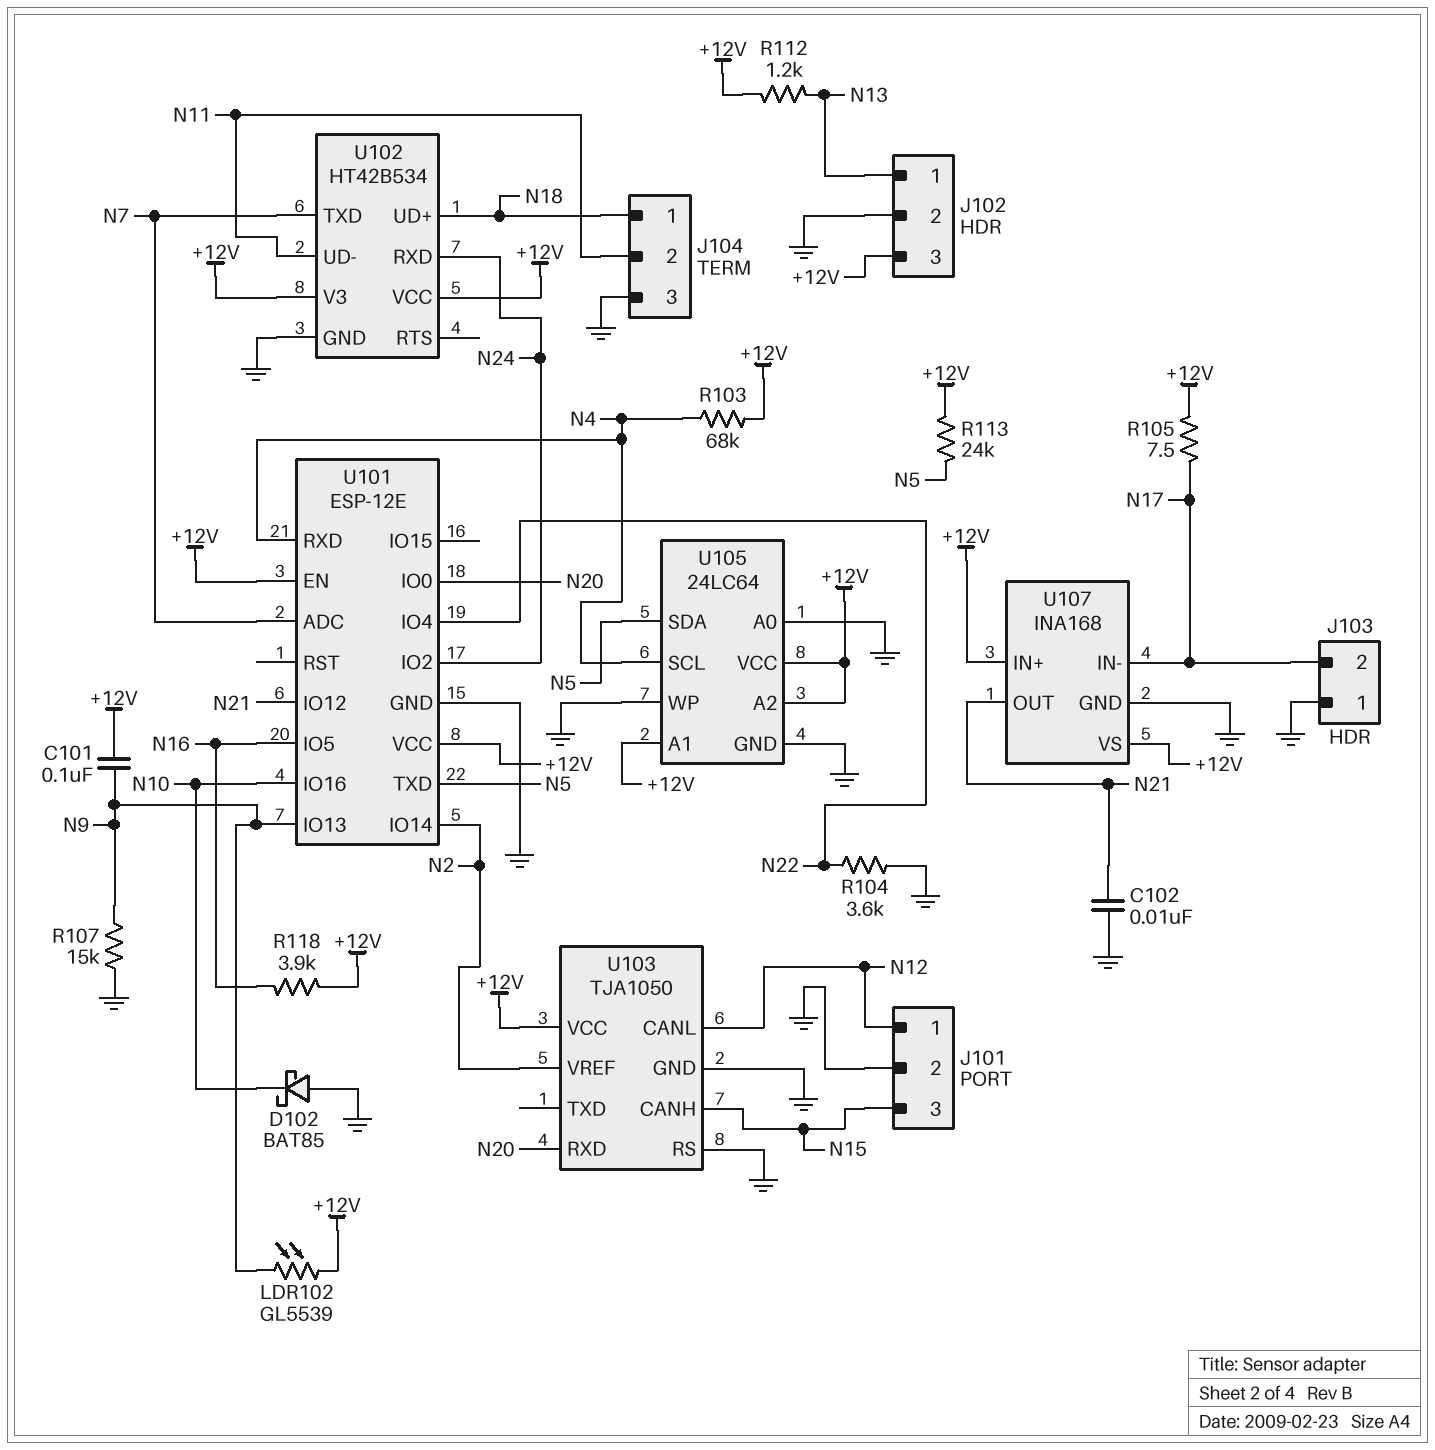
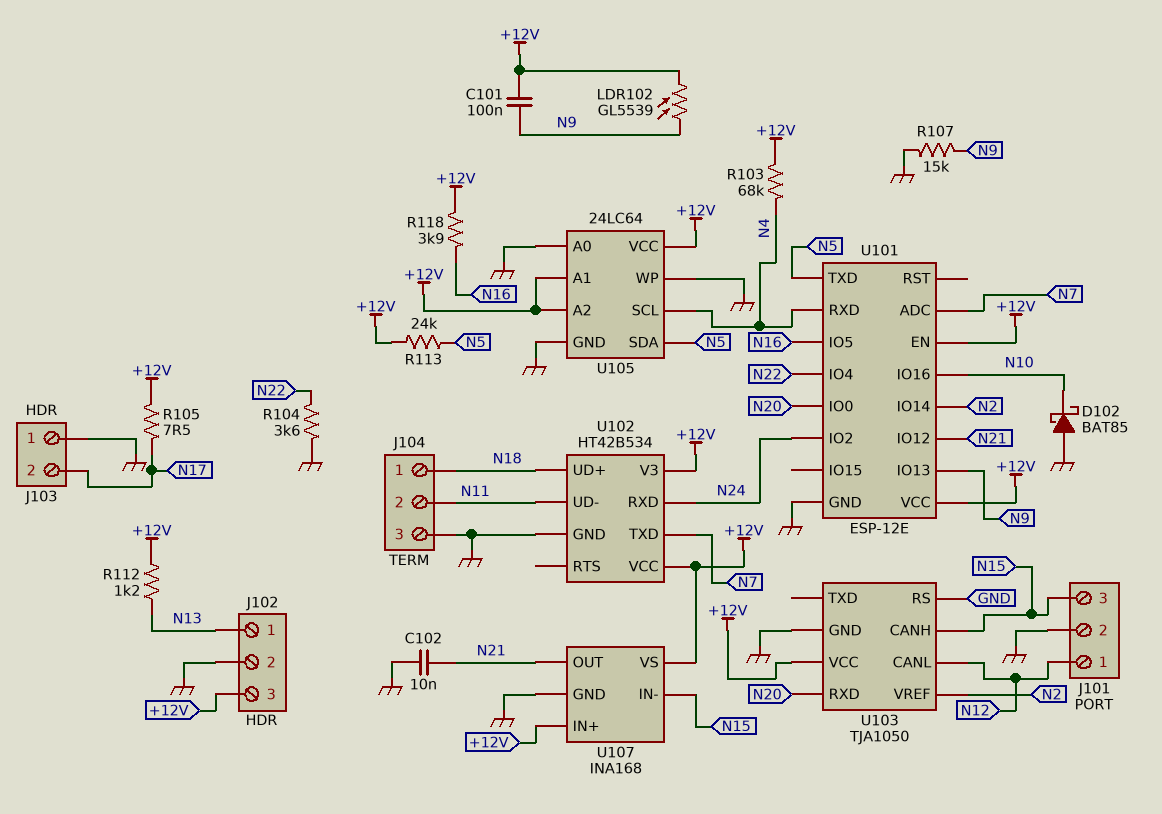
U107 pin IN-: N17 -> N15

